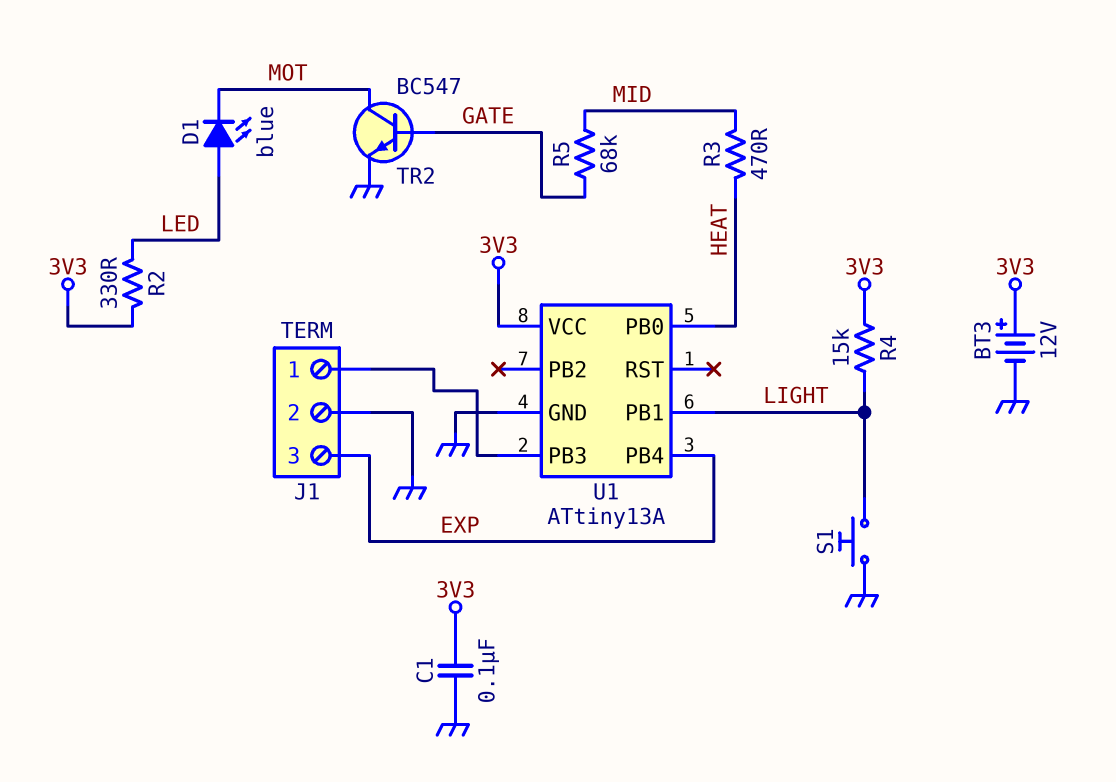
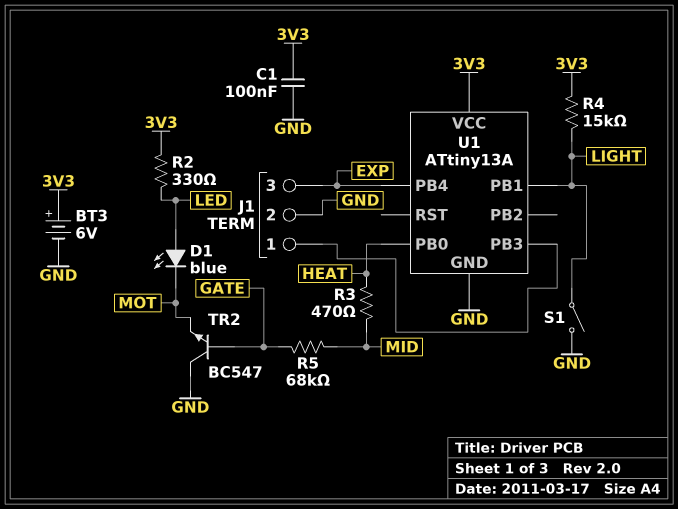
BT3: 12V (plus 3V3, minus GND) -> 6V (plus 3V3, minus GND)
S1: button (GND, LIGHT) -> switch (GND, LIGHT)
TR2: NPN BC547 (B GATE, C MOT, E GND) -> NPN BC547 (B GATE, C GND, E MOT)

